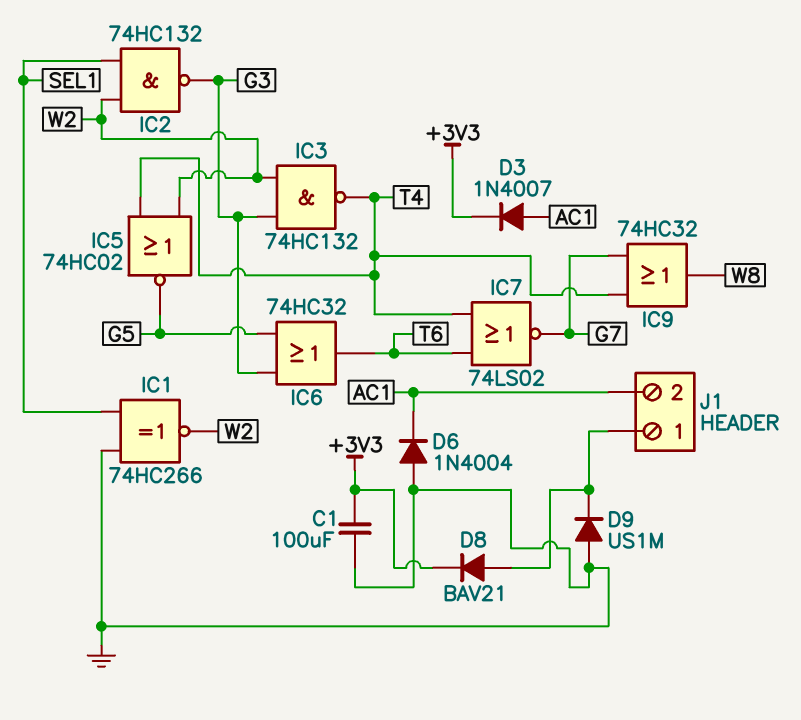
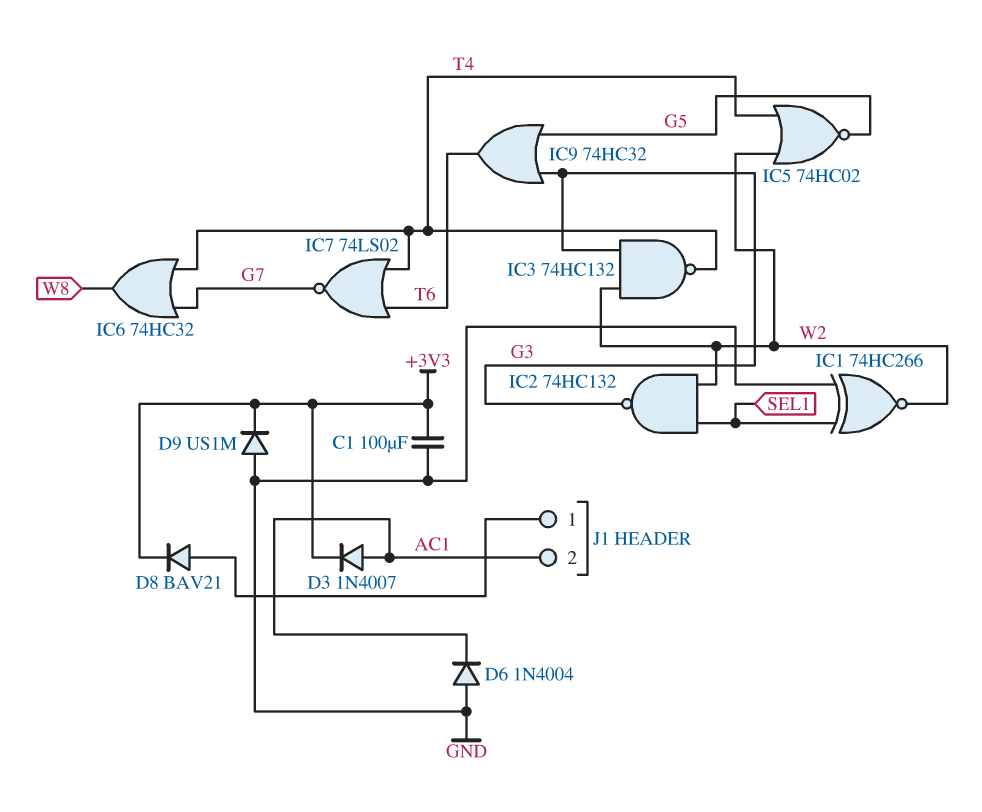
D9: diode US1M (A GND, K J1/1) -> diode US1M (A GND, K +3V3)
IC6: OR 74HC32 (in G3, in G5, out T6) -> OR 74HC32 (in G7, in T4, out W8)
IC9: OR 74HC32 (in G7, in T4, out W8) -> OR 74HC32 (in G3, in G5, out T6)

